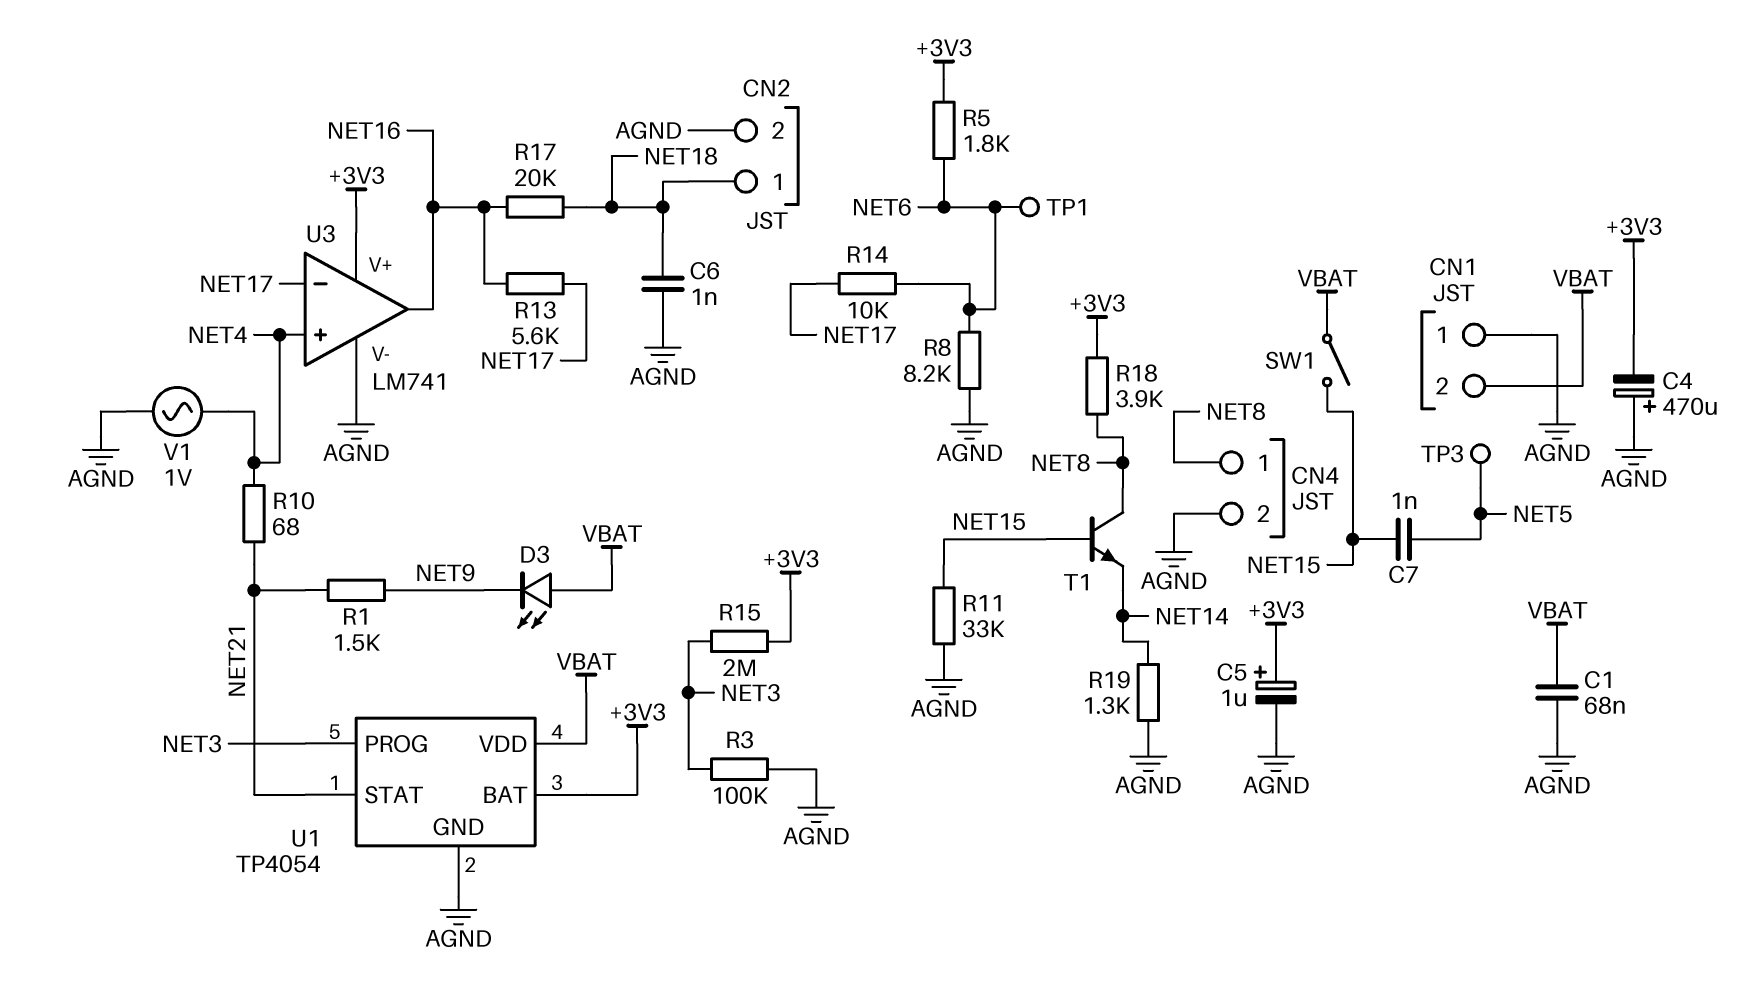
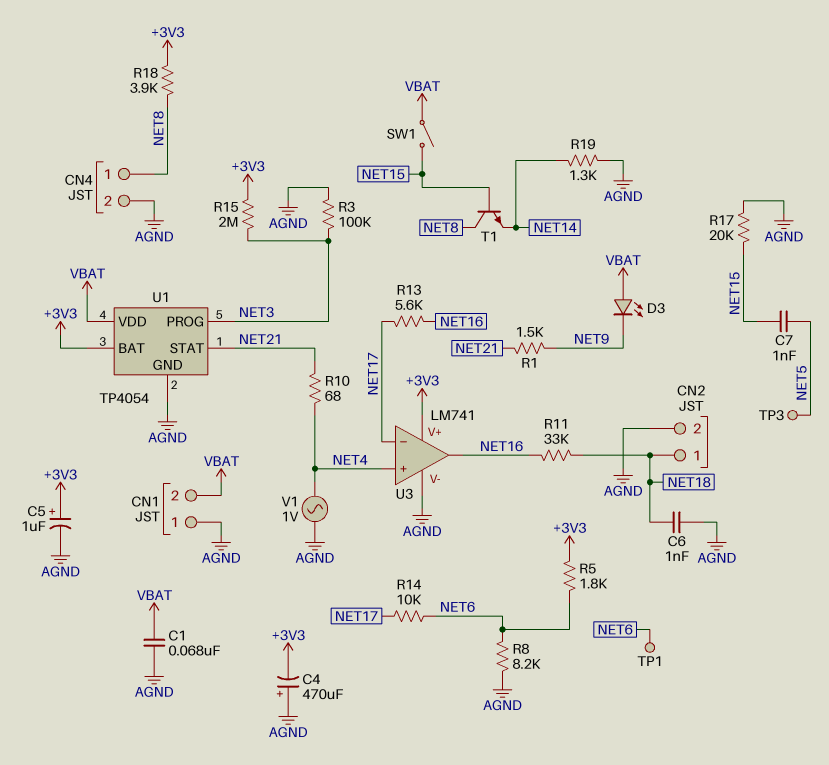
R11: 33k (AGND, NET15) -> 33k (NET16, NET18)
R17: 20k (NET16, NET18) -> 20k (AGND, NET15)

